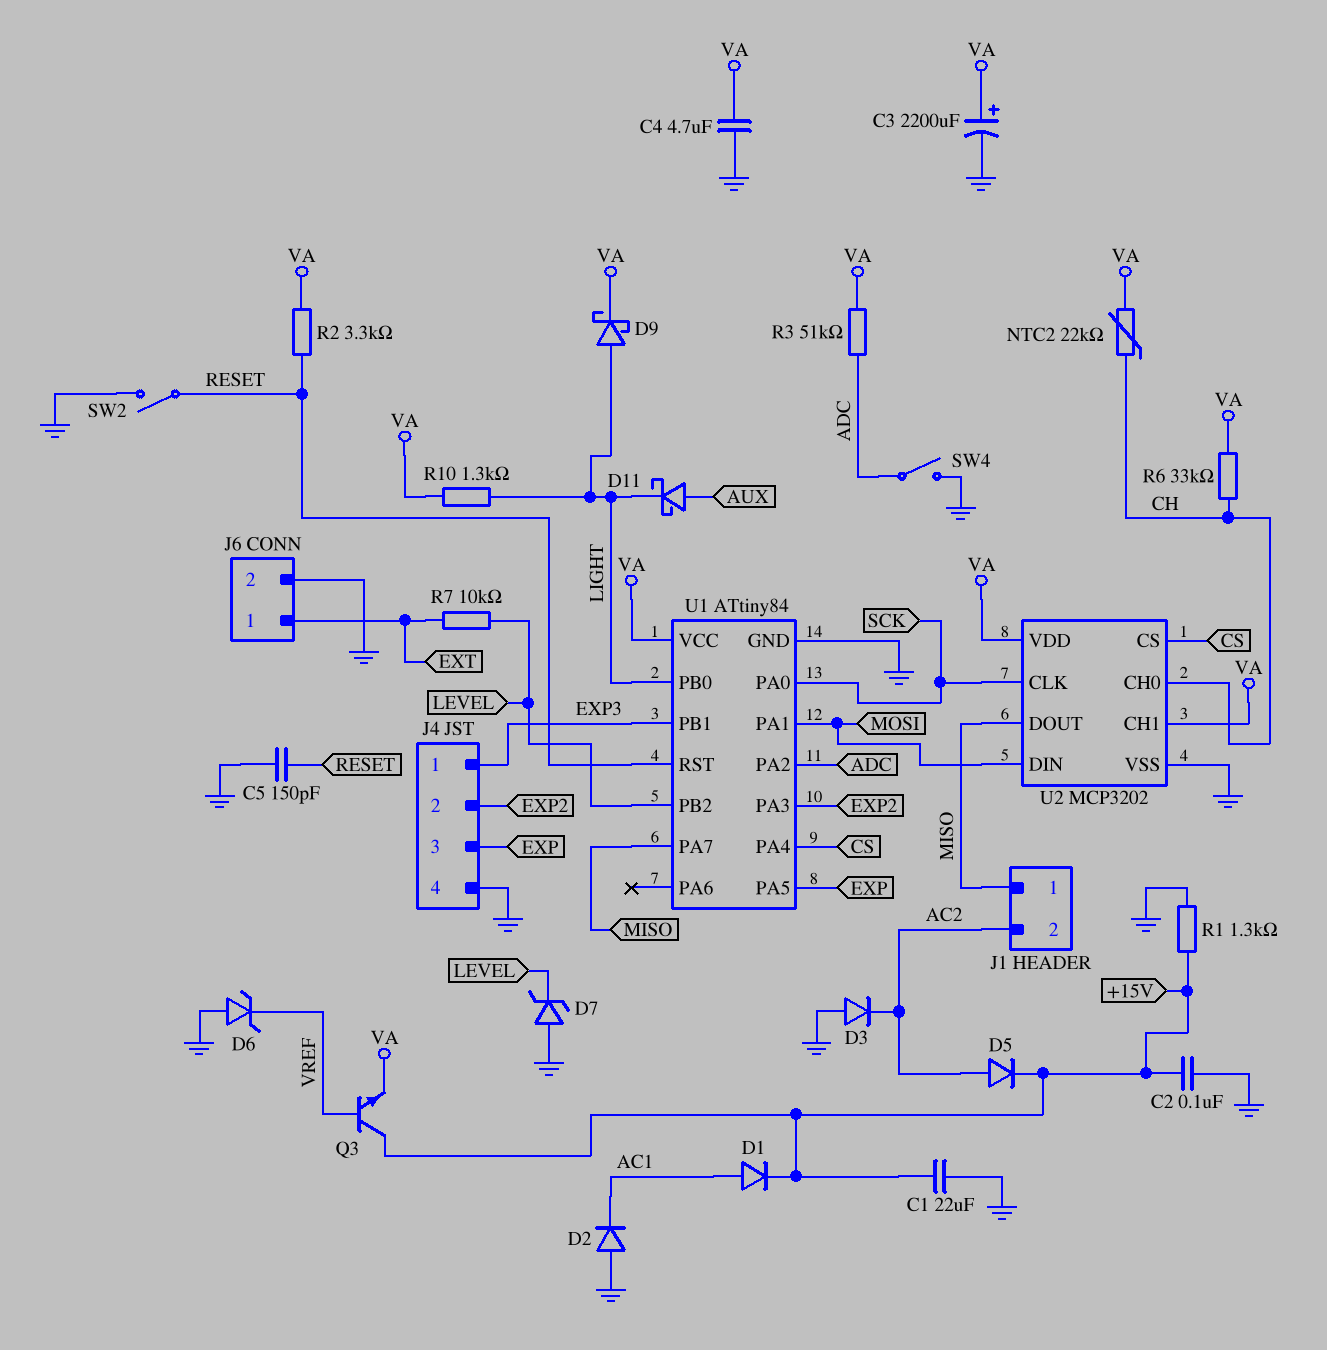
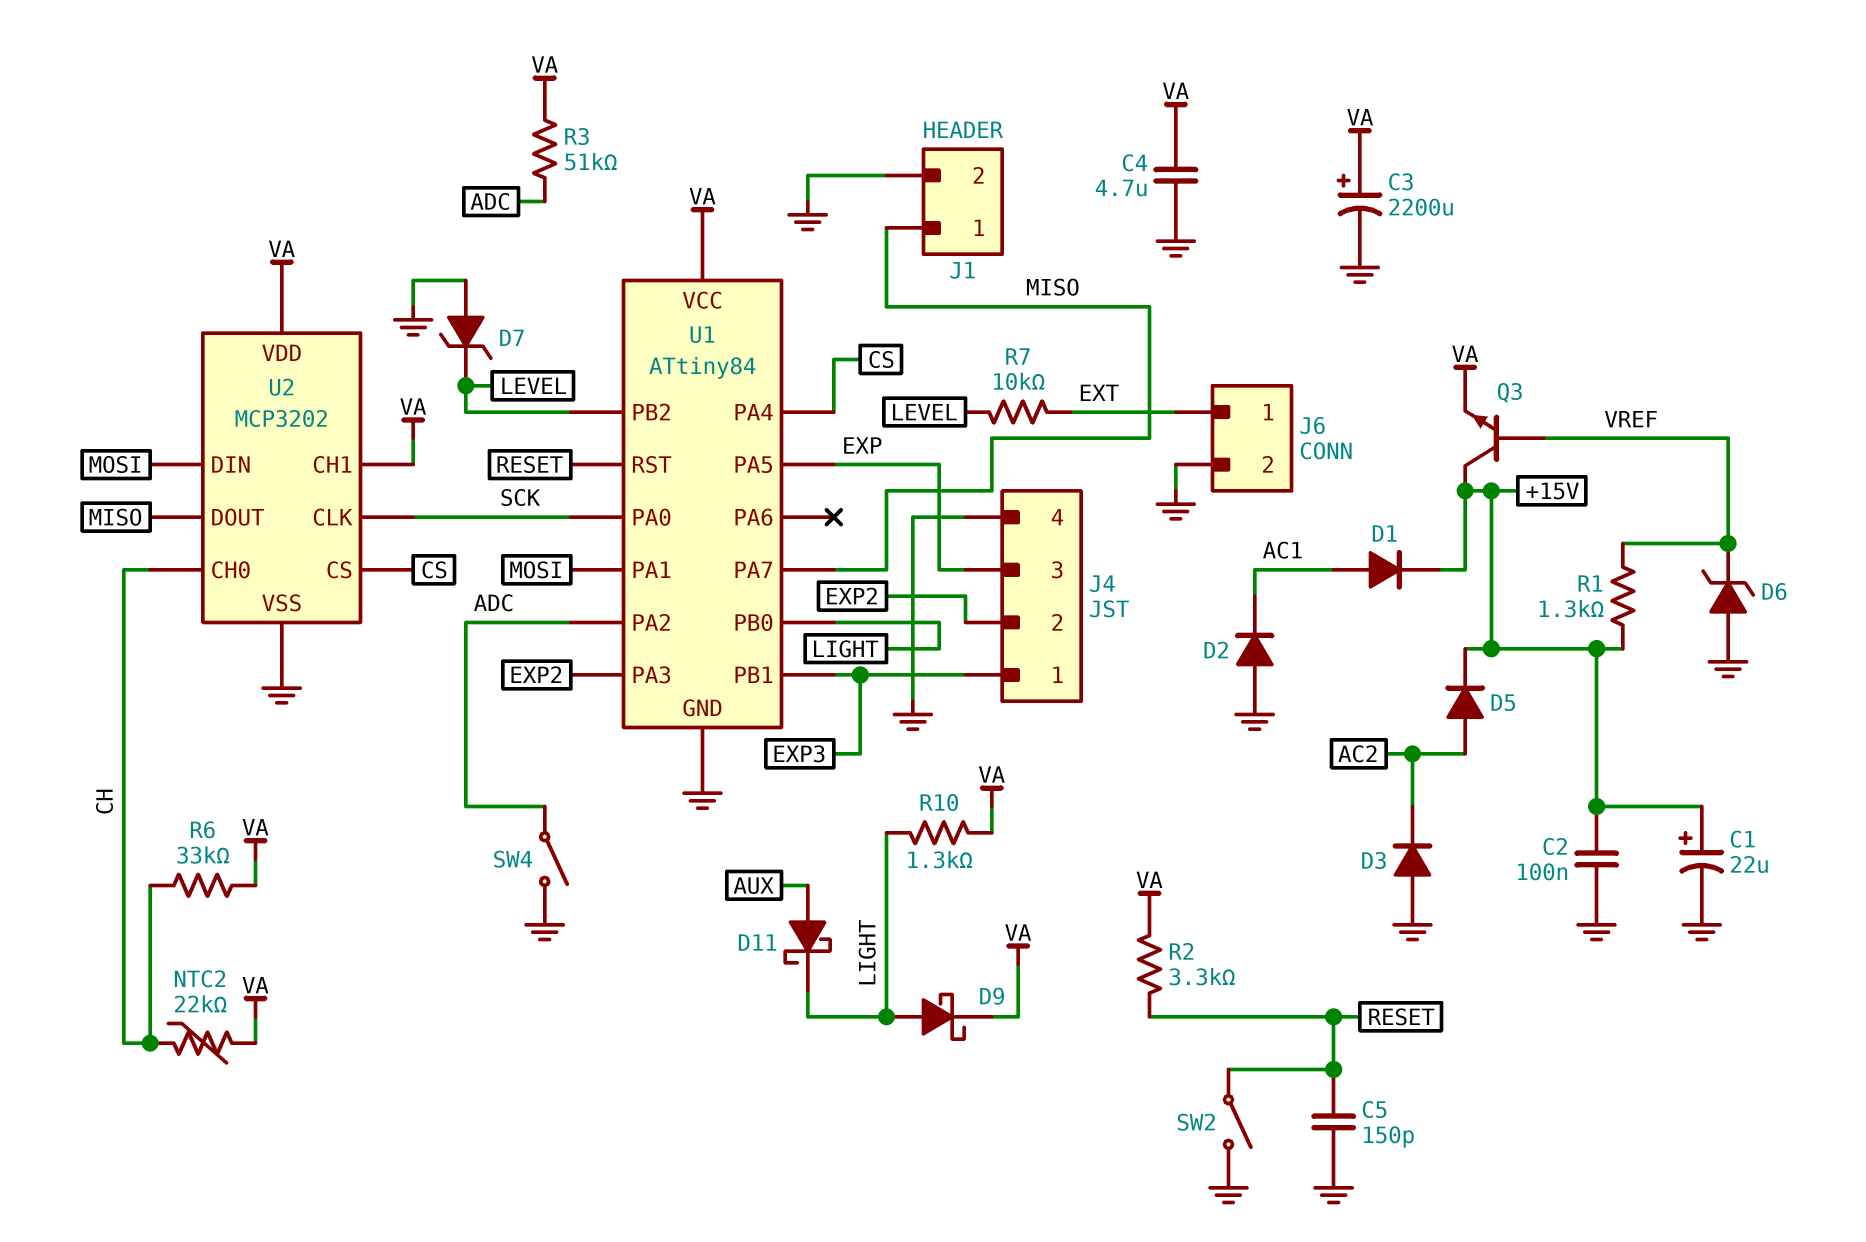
C1: 22uF (+15V, GND) -> 22uF (plus +15V, minus GND)
J1 pin 2: AC2 -> GND
R1: 1.3k (+15V, GND) -> 1.3k (+15V, VREF)

